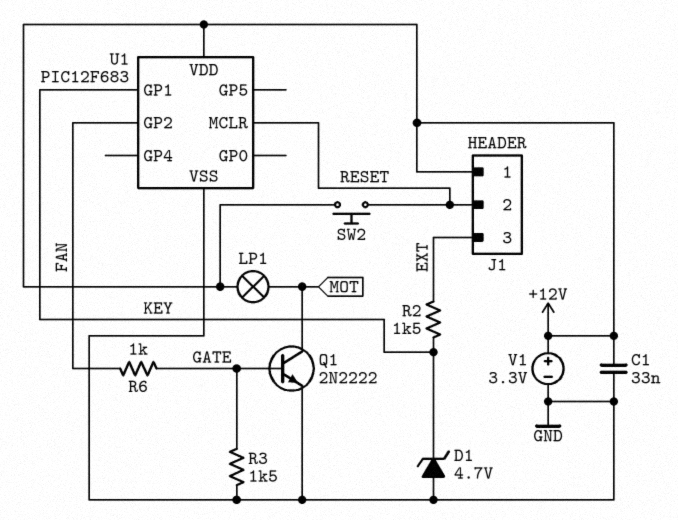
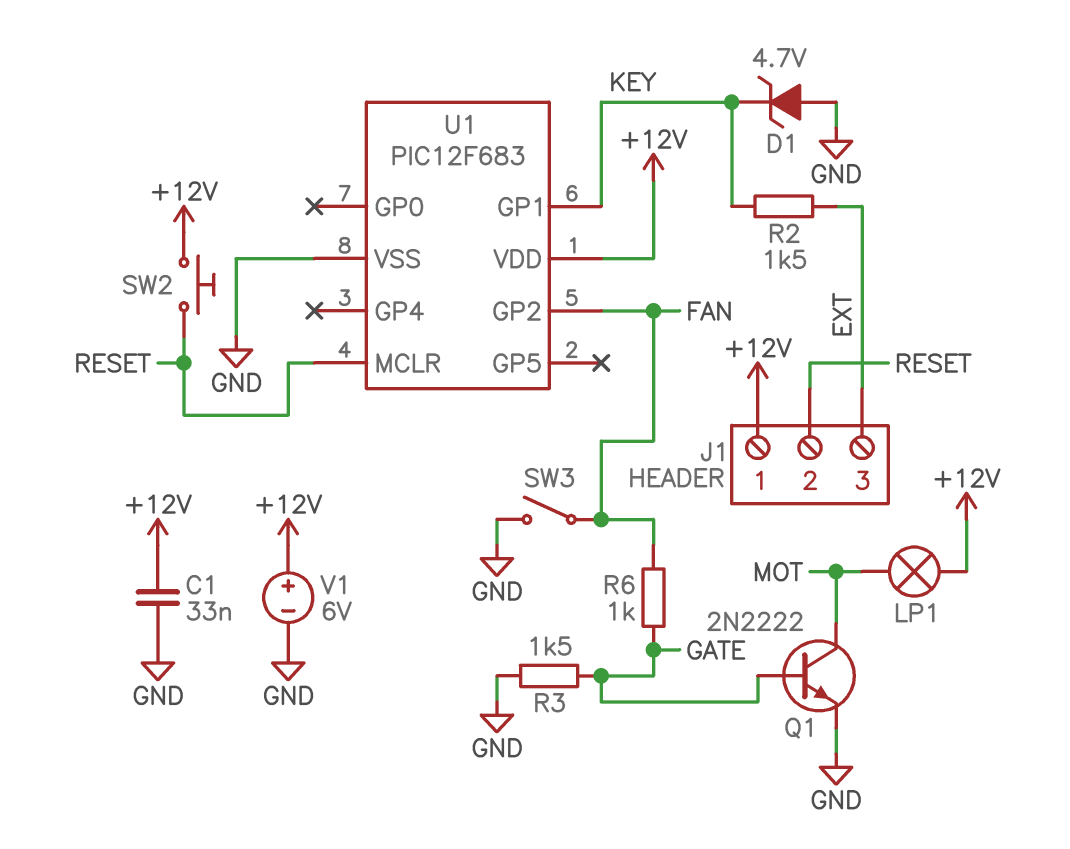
SW3: none -> switch (FAN, GND)
V1: 3.3V (plus +12V, minus GND) -> 6V (plus +12V, minus GND)

